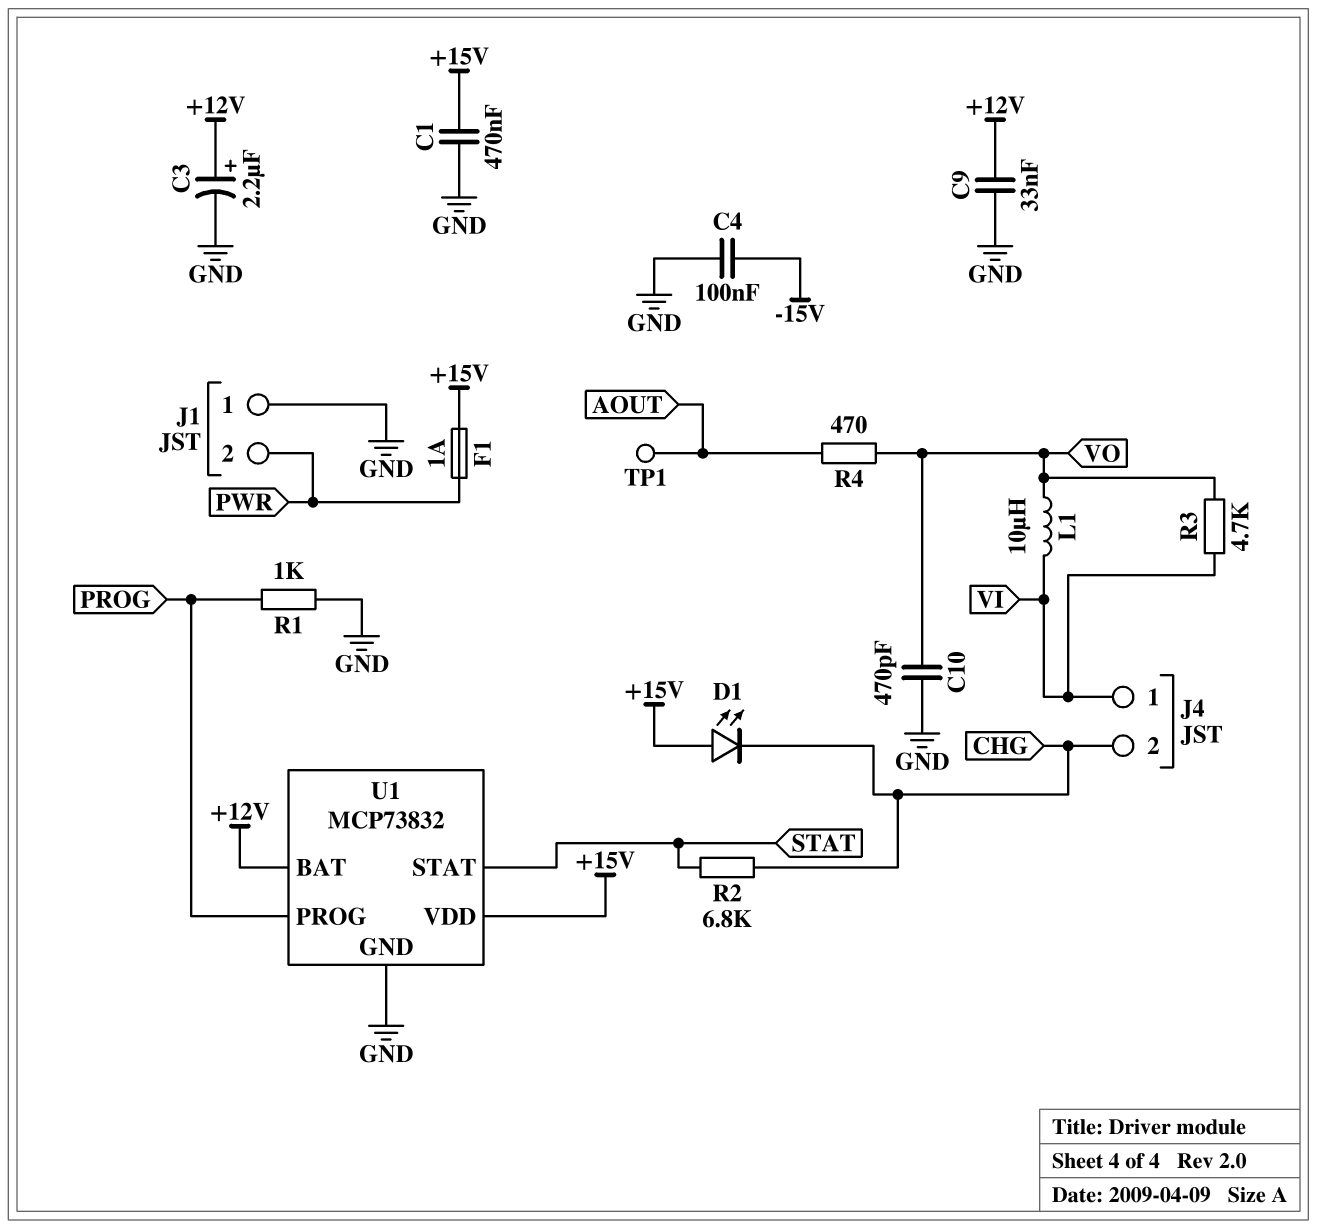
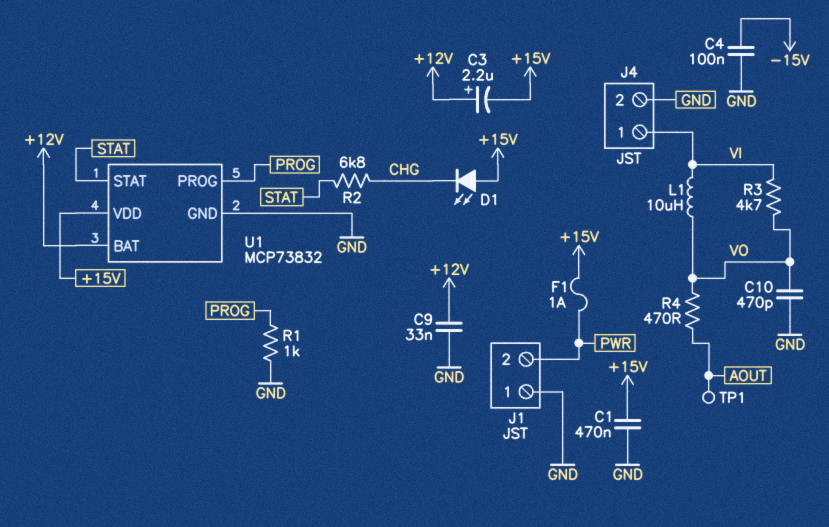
C3: 2.2uF (plus +12V, minus GND) -> 2.2uF (plus +12V, minus +15V)
J4 pin 2: CHG -> GND

